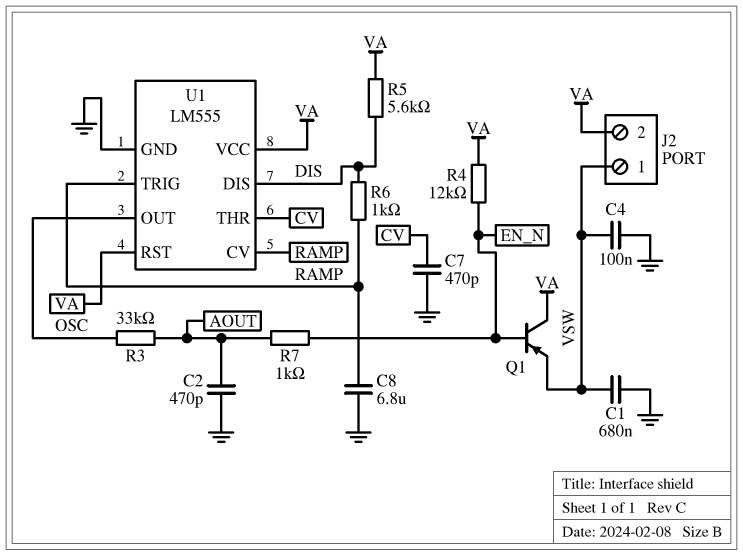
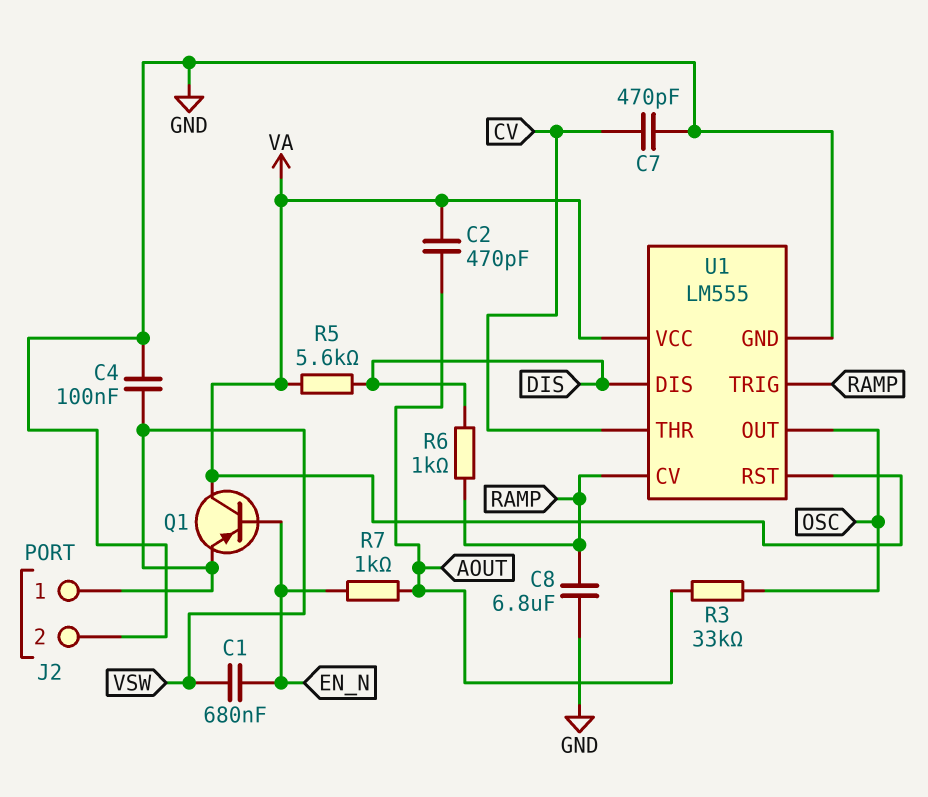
C1: 680nF (GND, VSW) -> 680nF (EN_N, VSW)
C2: 470pF (AOUT, GND) -> 470pF (AOUT, VA)
J2 pin 2: VA -> GND
R4: 12k (EN_N, VA) -> none

